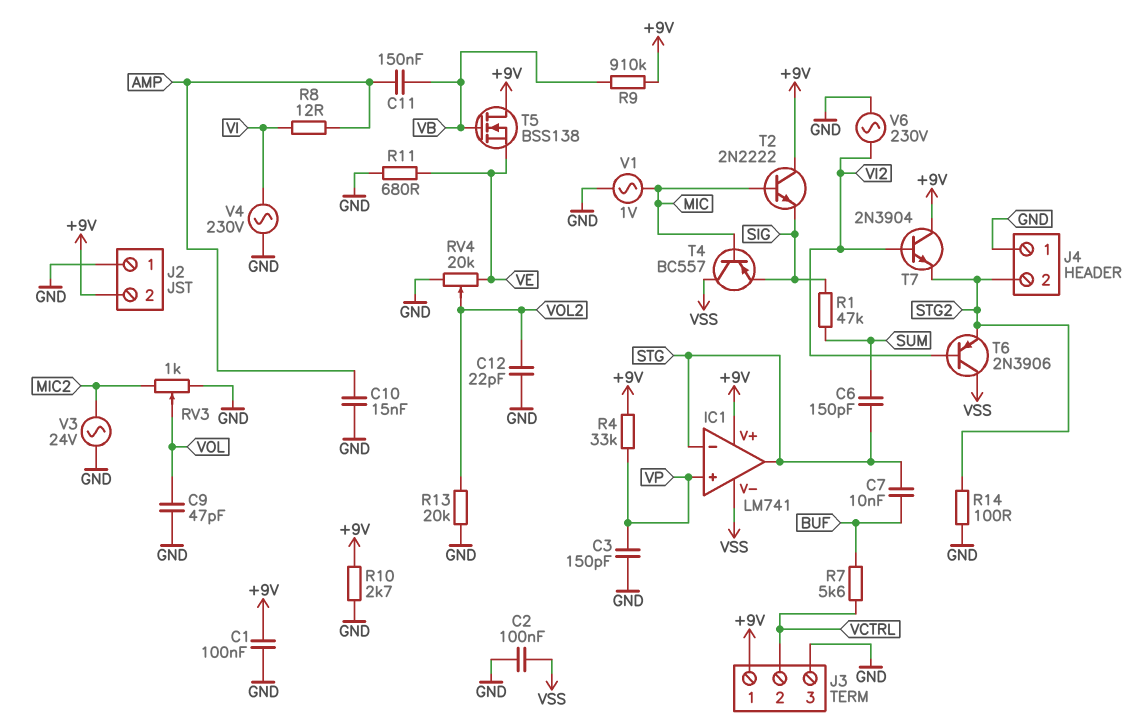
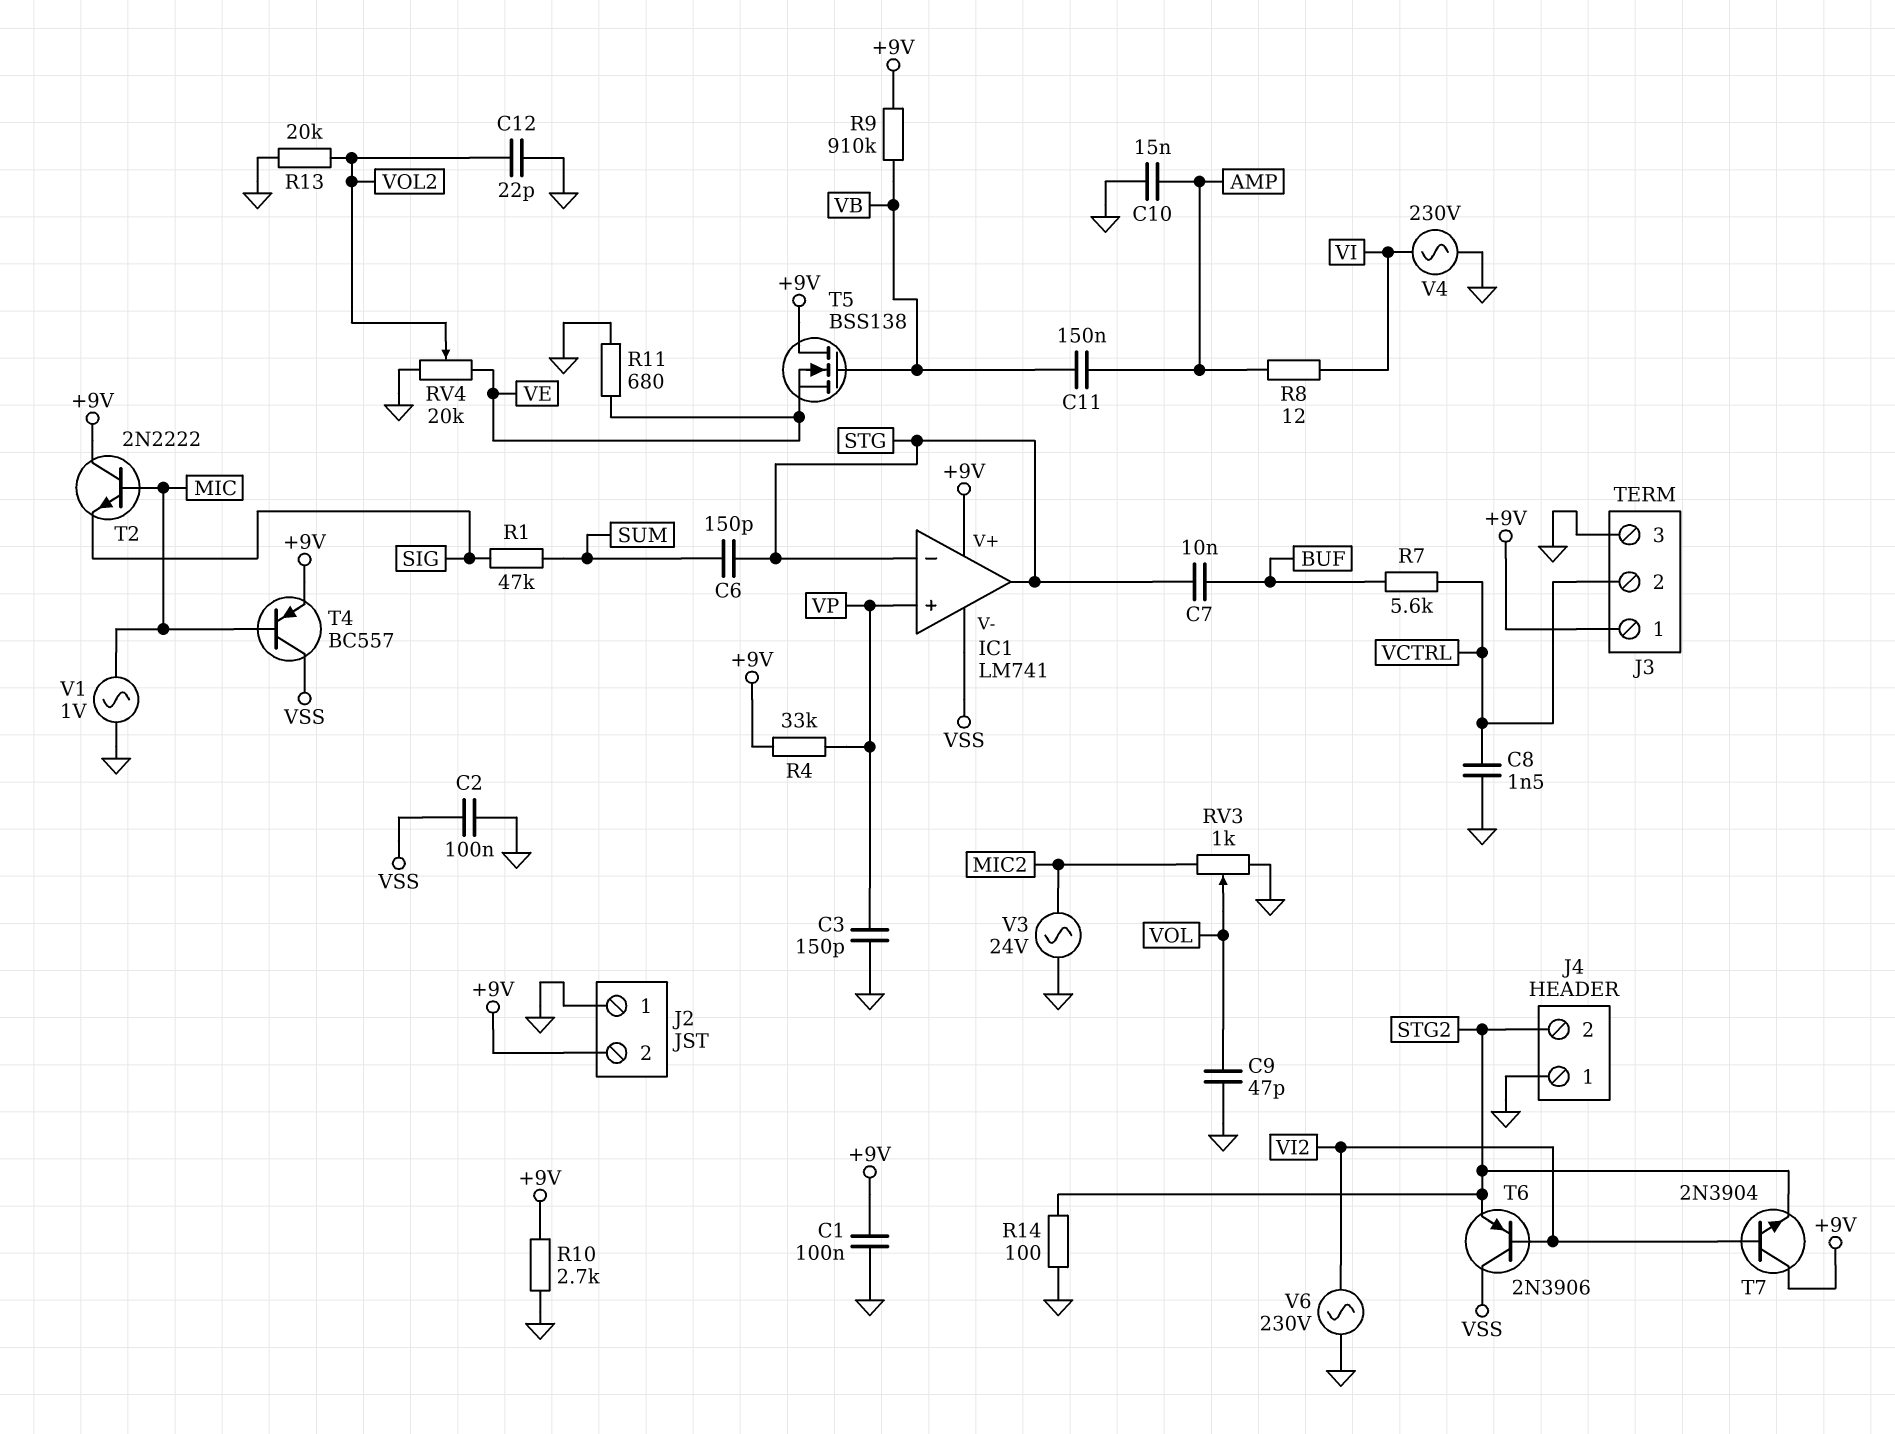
C8: none -> 1.5nF (GND, VCTRL)
T4: PNP BC557 (B MIC, C VSS, E SIG) -> PNP BC557 (B MIC, C VSS, E +9V)

